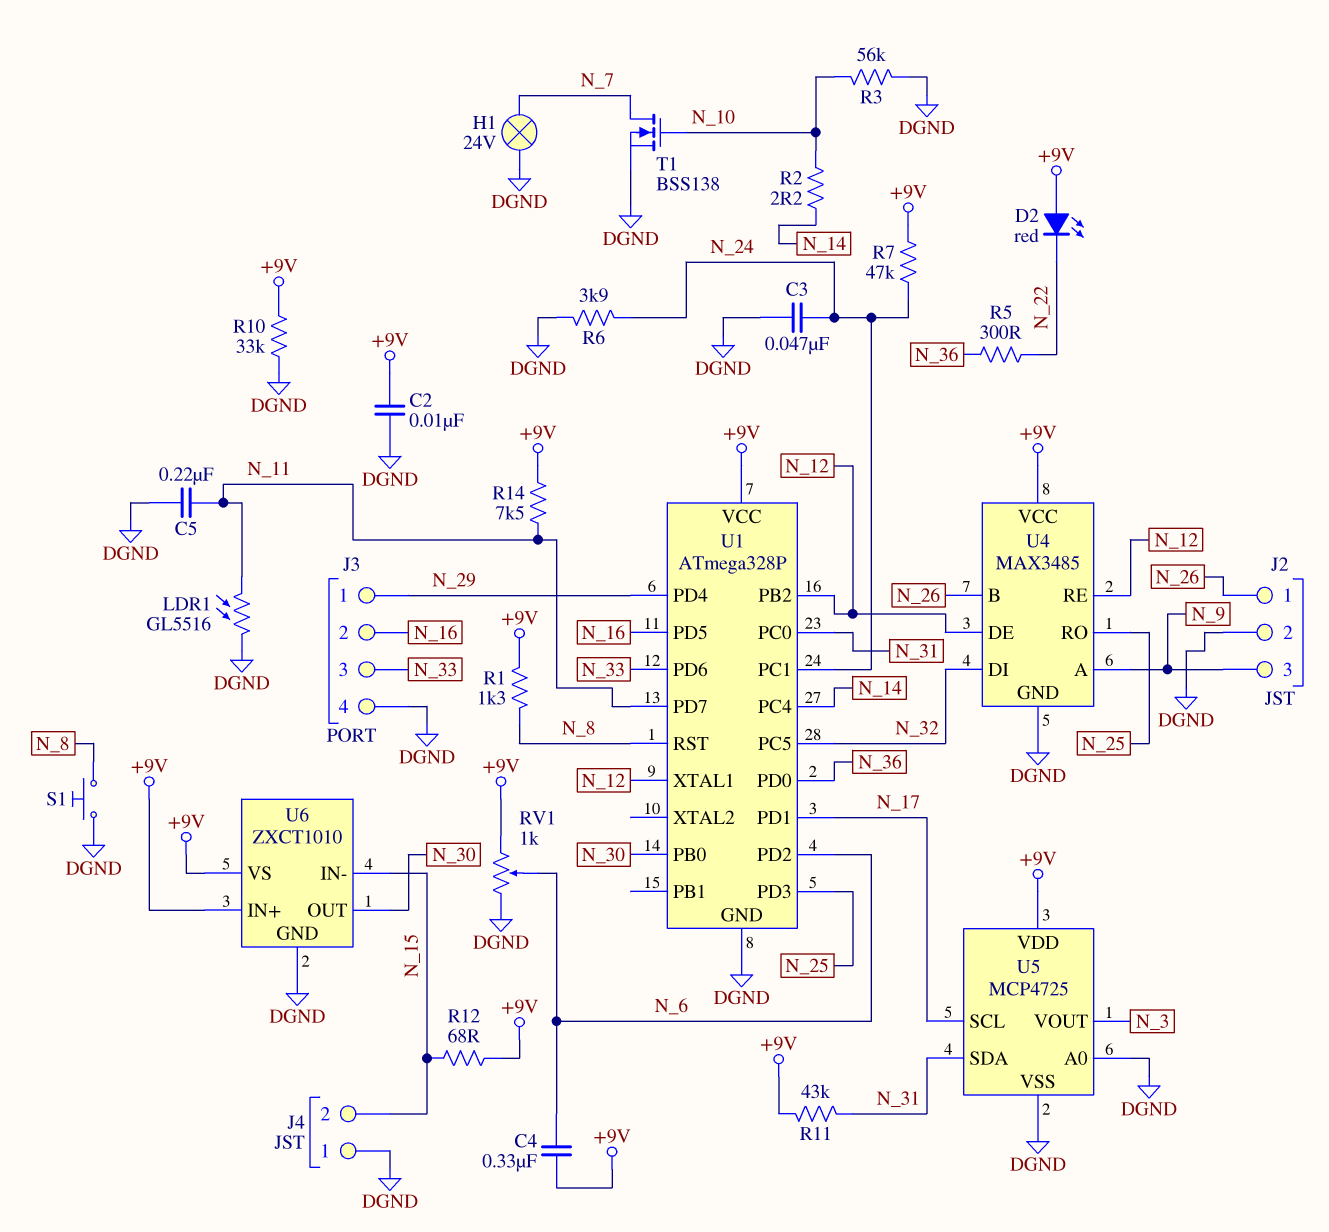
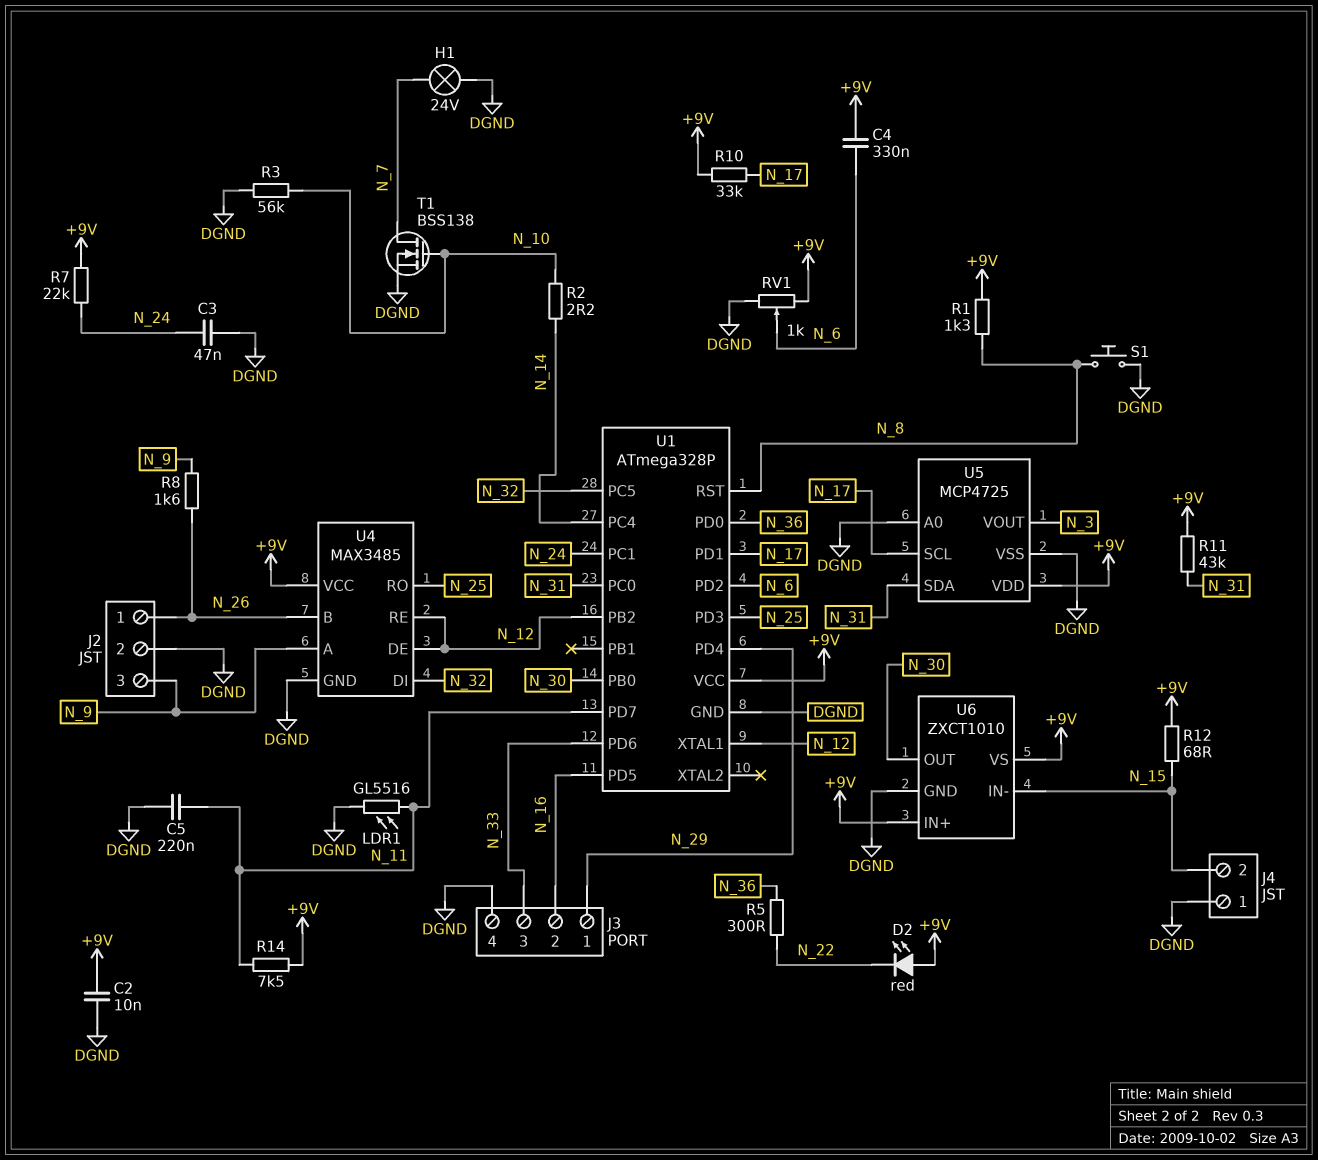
R6: 3.9k (DGND, N_24) -> none
R7: 47k (+9V, N_24) -> 22k (+9V, N_24)
R8: none -> 1.6k (N_9, N_26)
R10: 33k (+9V, DGND) -> 33k (+9V, N_17)

